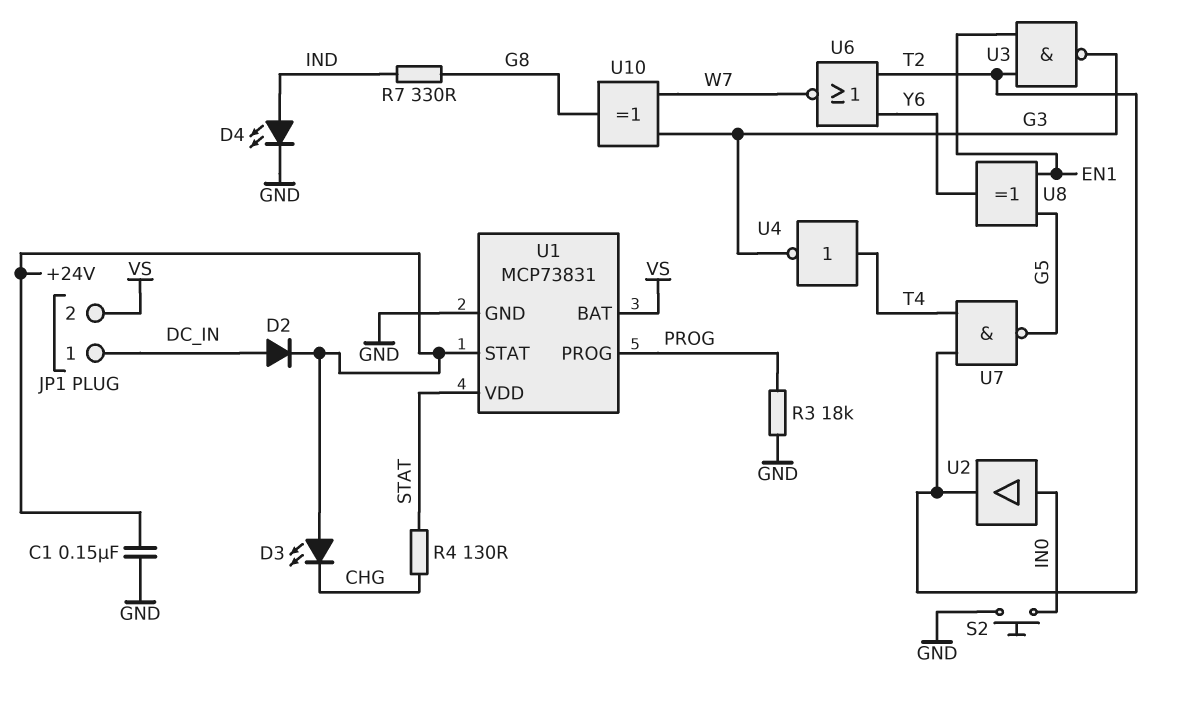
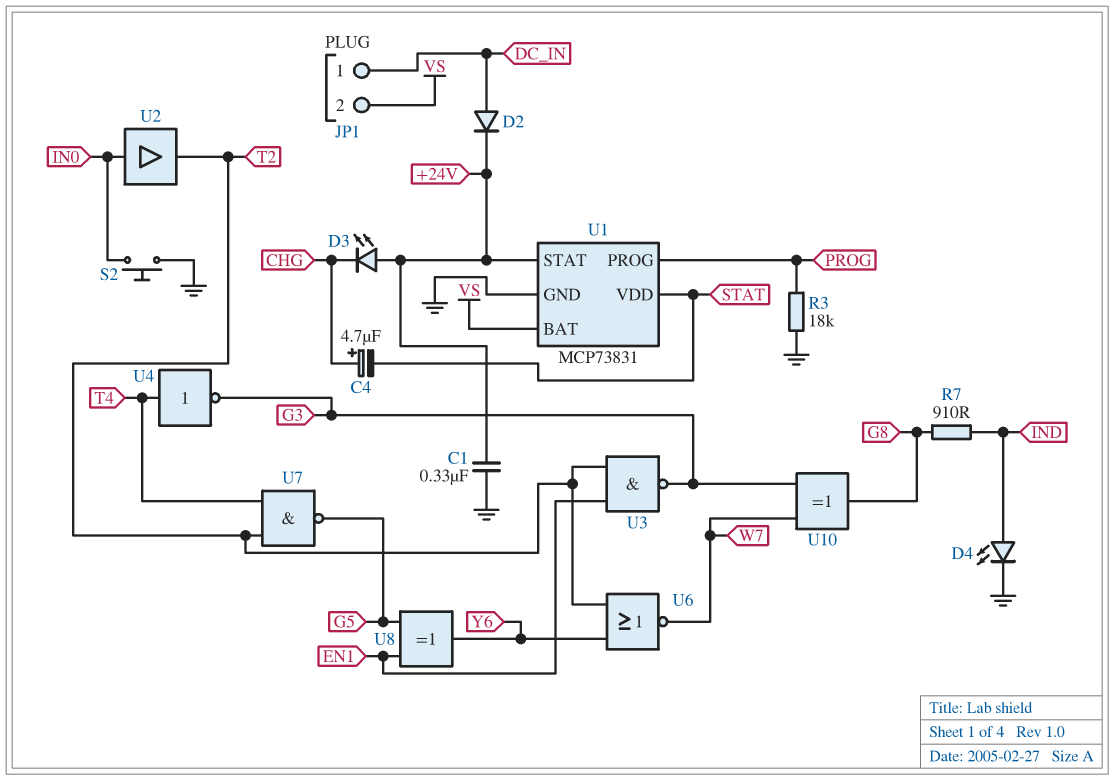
C1: 150nF (+24V, GND) -> 330nF (+24V, GND)
C4: none -> 4.7uF (plus CHG, minus STAT)
R4: 130 (CHG, STAT) -> none
R7: 330 (G8, IND) -> 910 (G8, IND)

